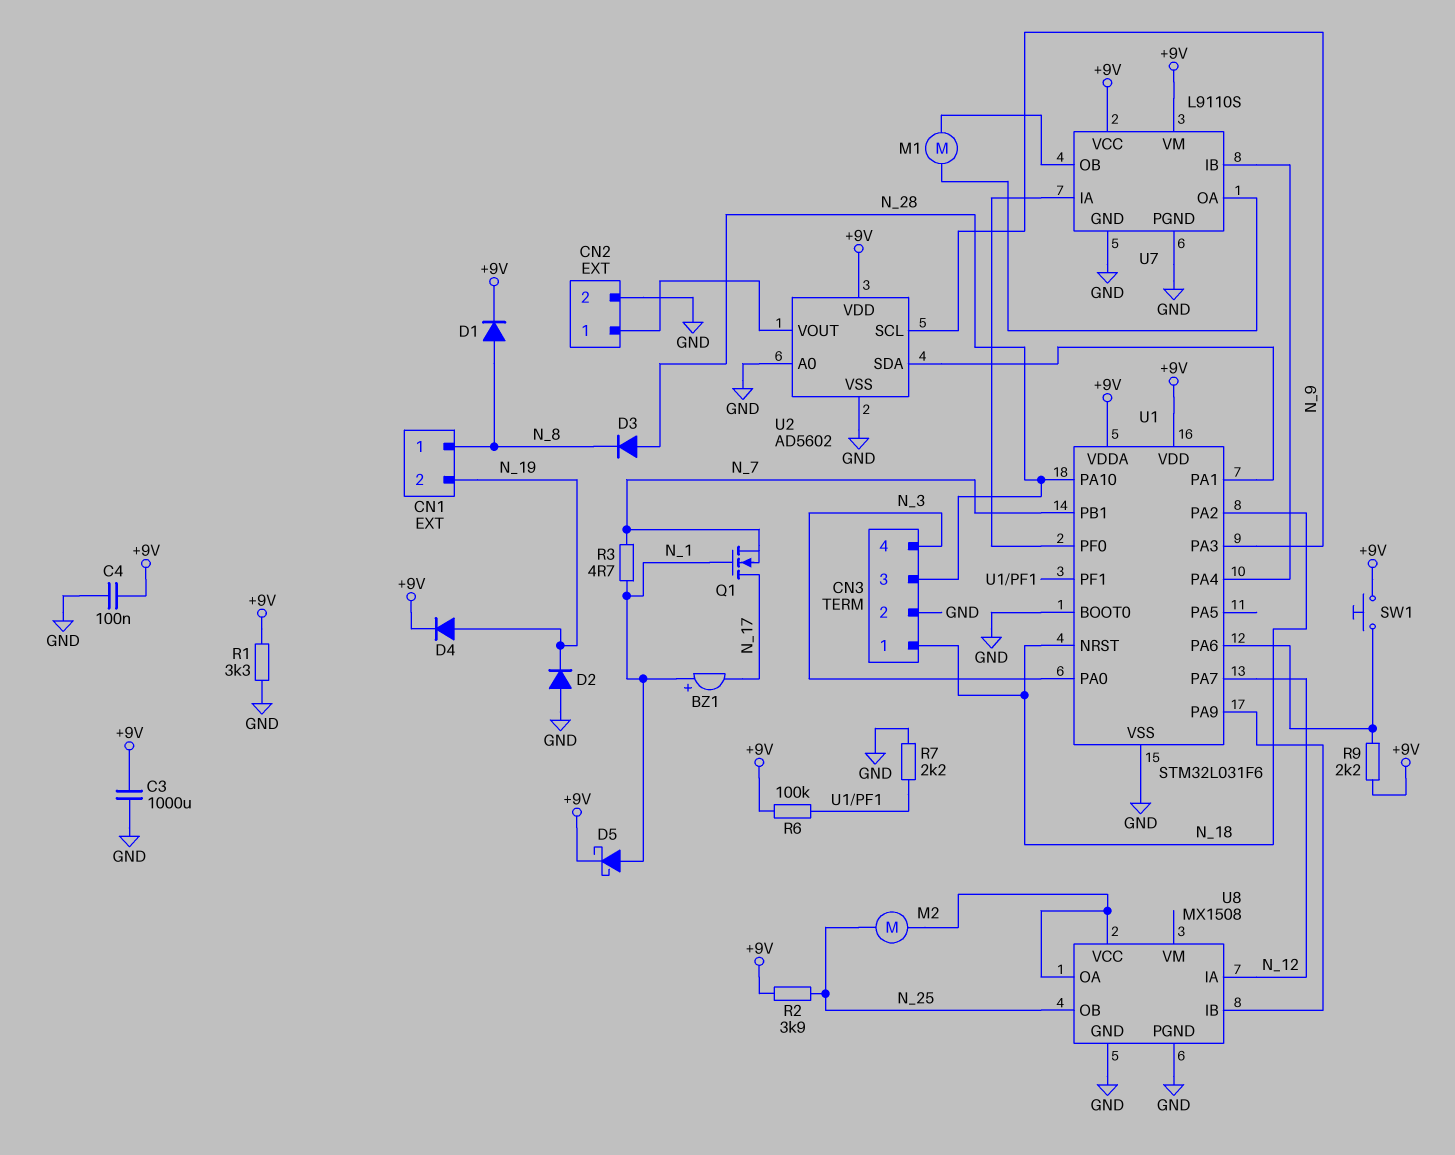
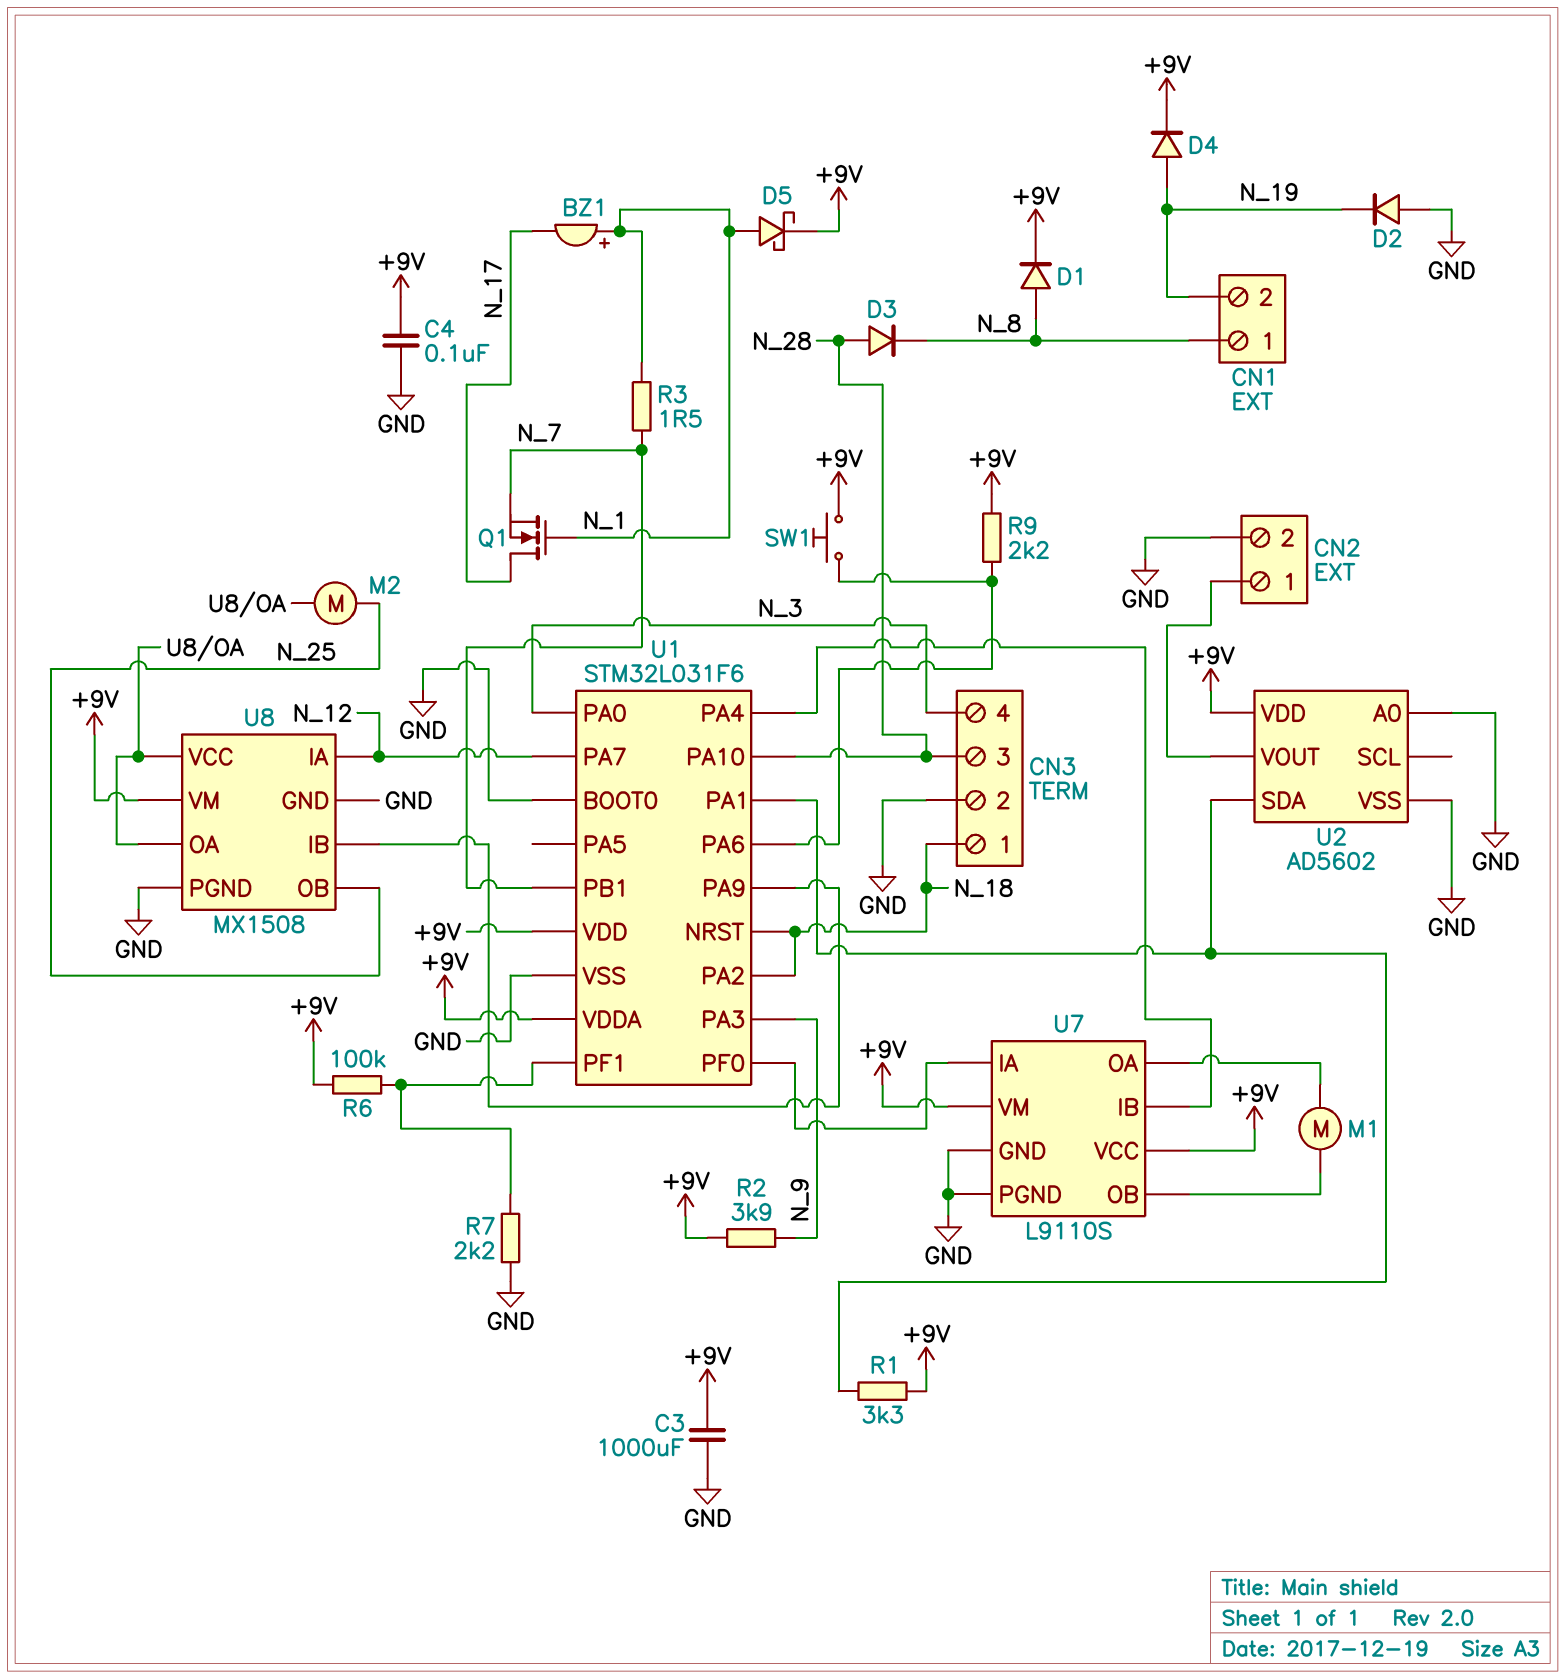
R1: 3.3k (+9V, GND) -> 3.3k (+9V, U1/PA1)
R2: 3.9k (+9V, N_25) -> 3.9k (+9V, N_9)
R3: 4.7 (N_1, N_7) -> 1.5 (N_1, N_7)
U2 pin SCL: N_9 -> none
U8 pin VM: none -> +9V

